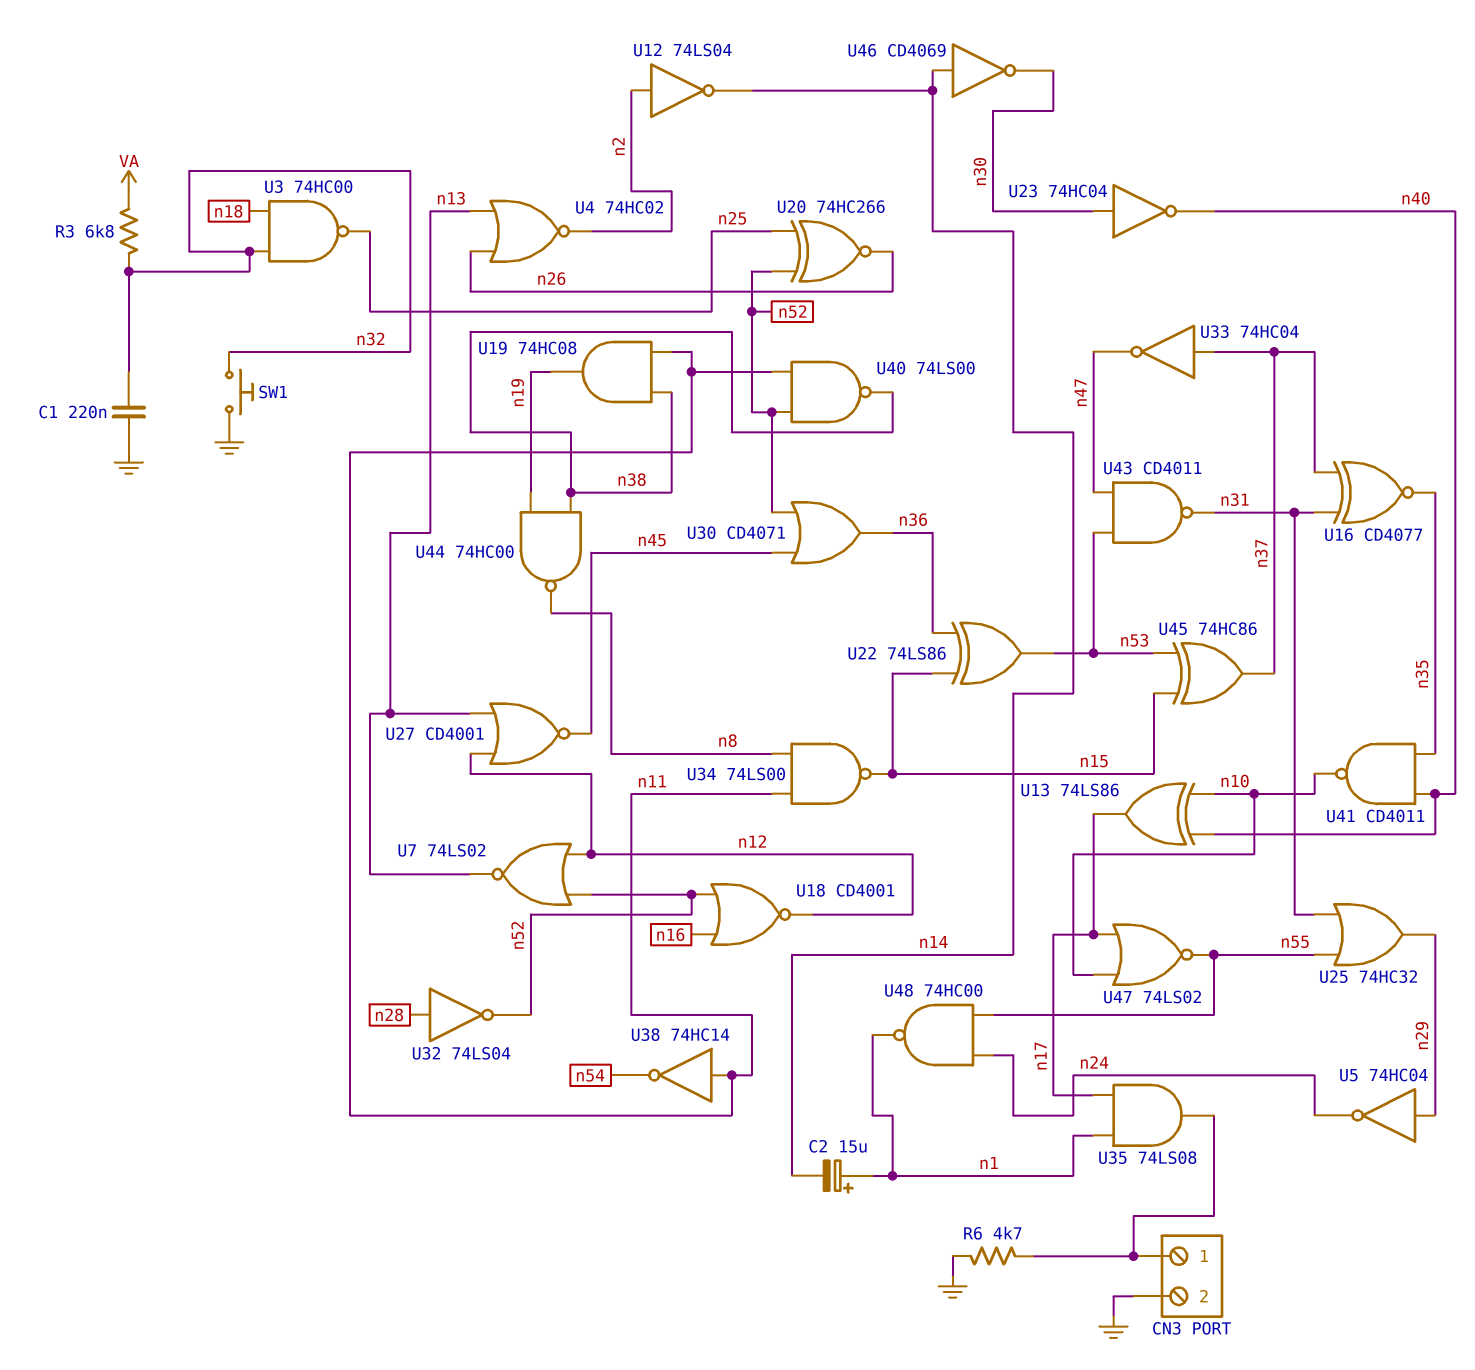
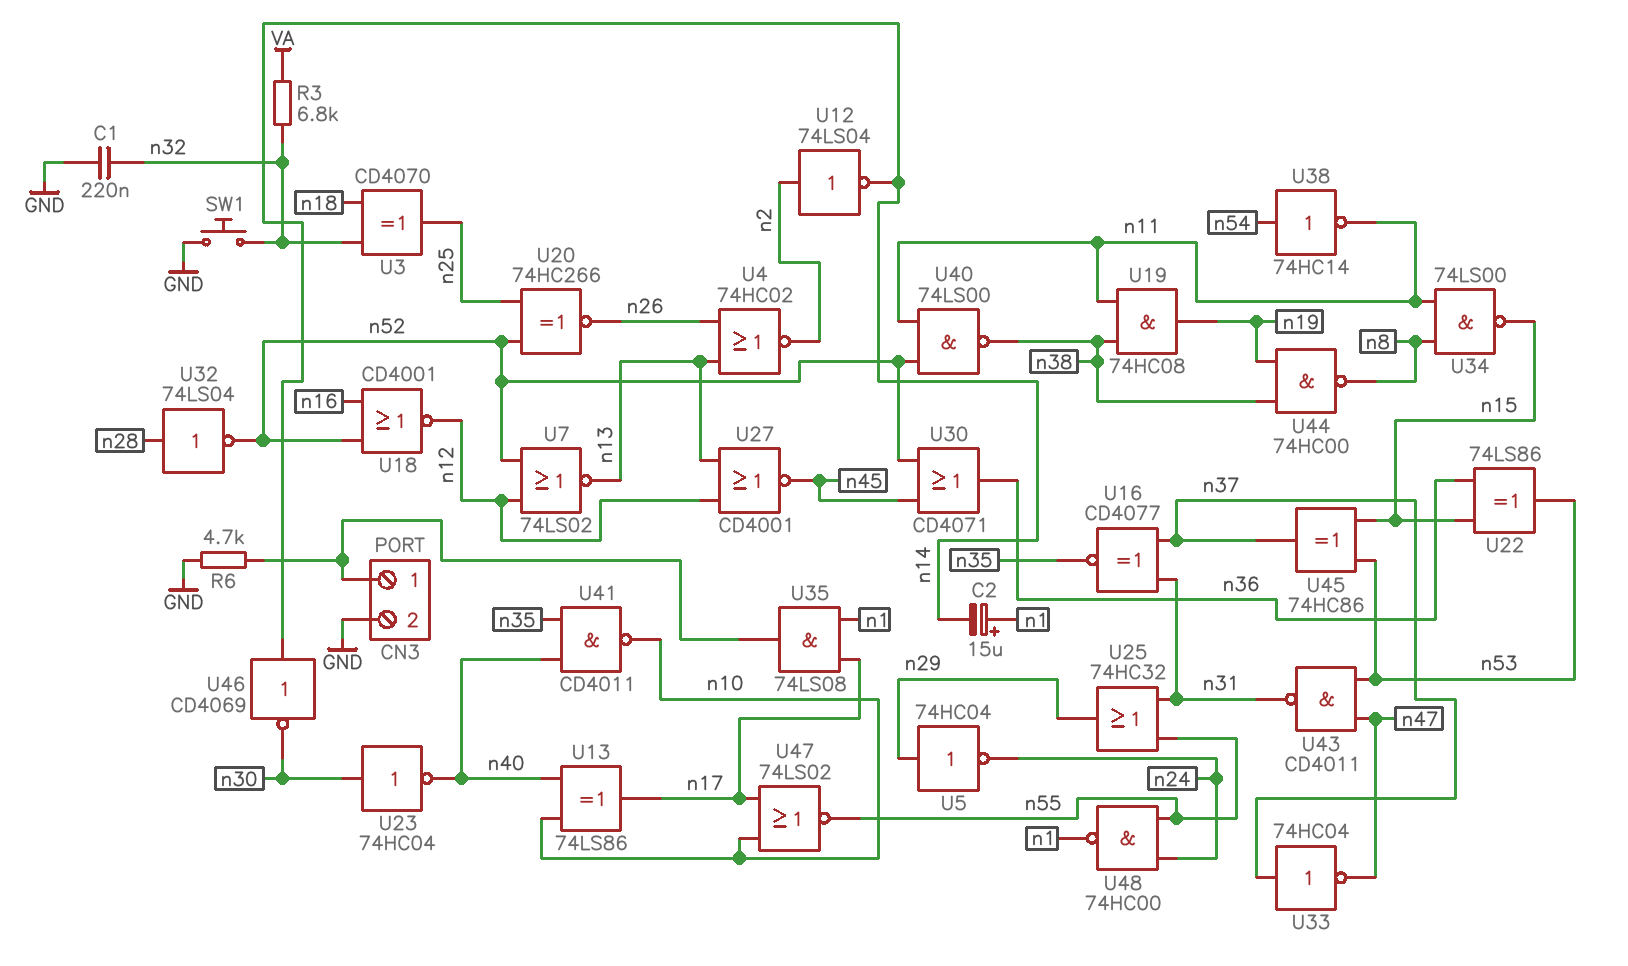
U3: NAND 74HC00 (in n18, in n32, out n25) -> XOR CD4070 (in n18, in n32, out n25)
U38: NOT 74HC14 (in n11, out n54) -> NOT 74HC14 (in n54, out n11)

